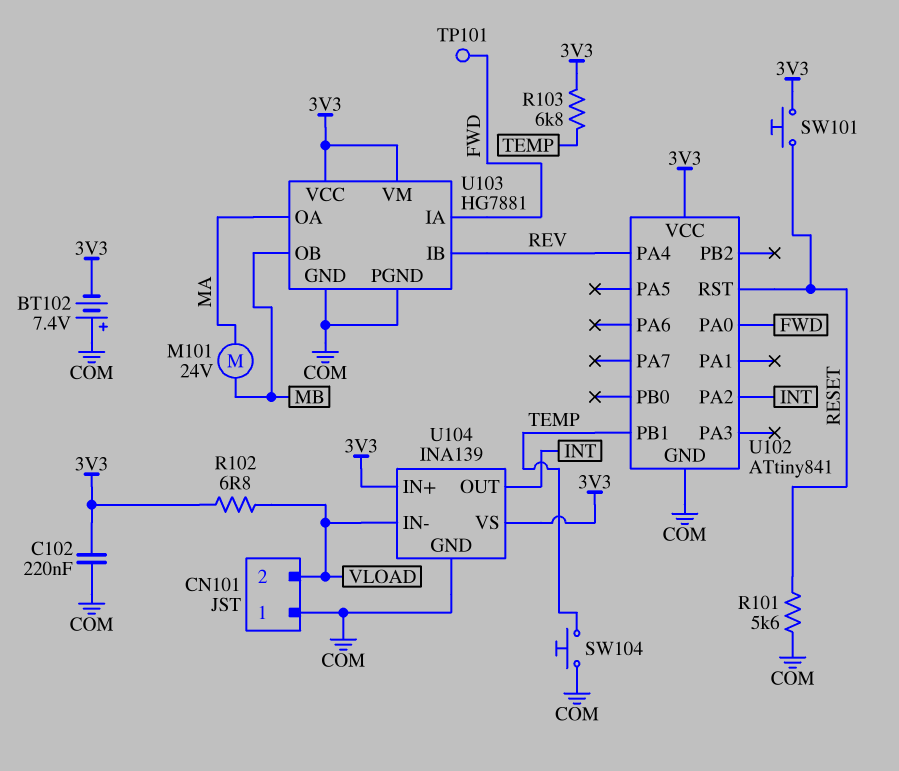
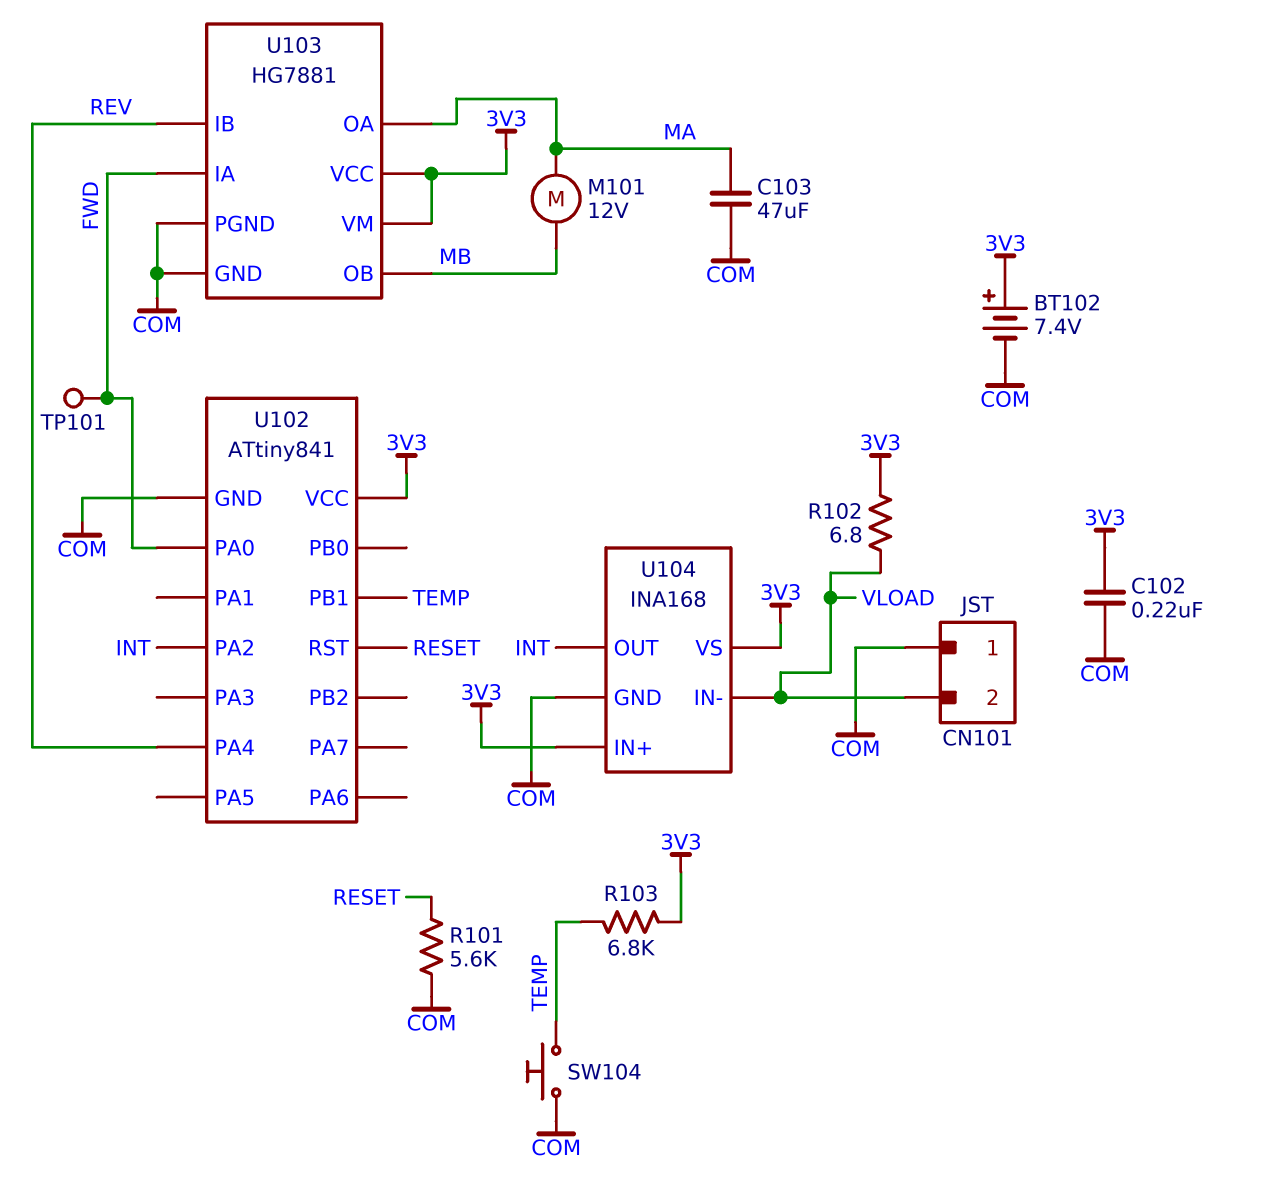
BT102: 7.4V (plus COM, minus 3V3) -> 7.4V (plus 3V3, minus COM)
C103: none -> 47uF (COM, MA)
M101: motor 24V (MA, MB) -> motor 12V (MA, MB)
SW101: button (3V3, RESET) -> none
U104: INA139 -> INA168

